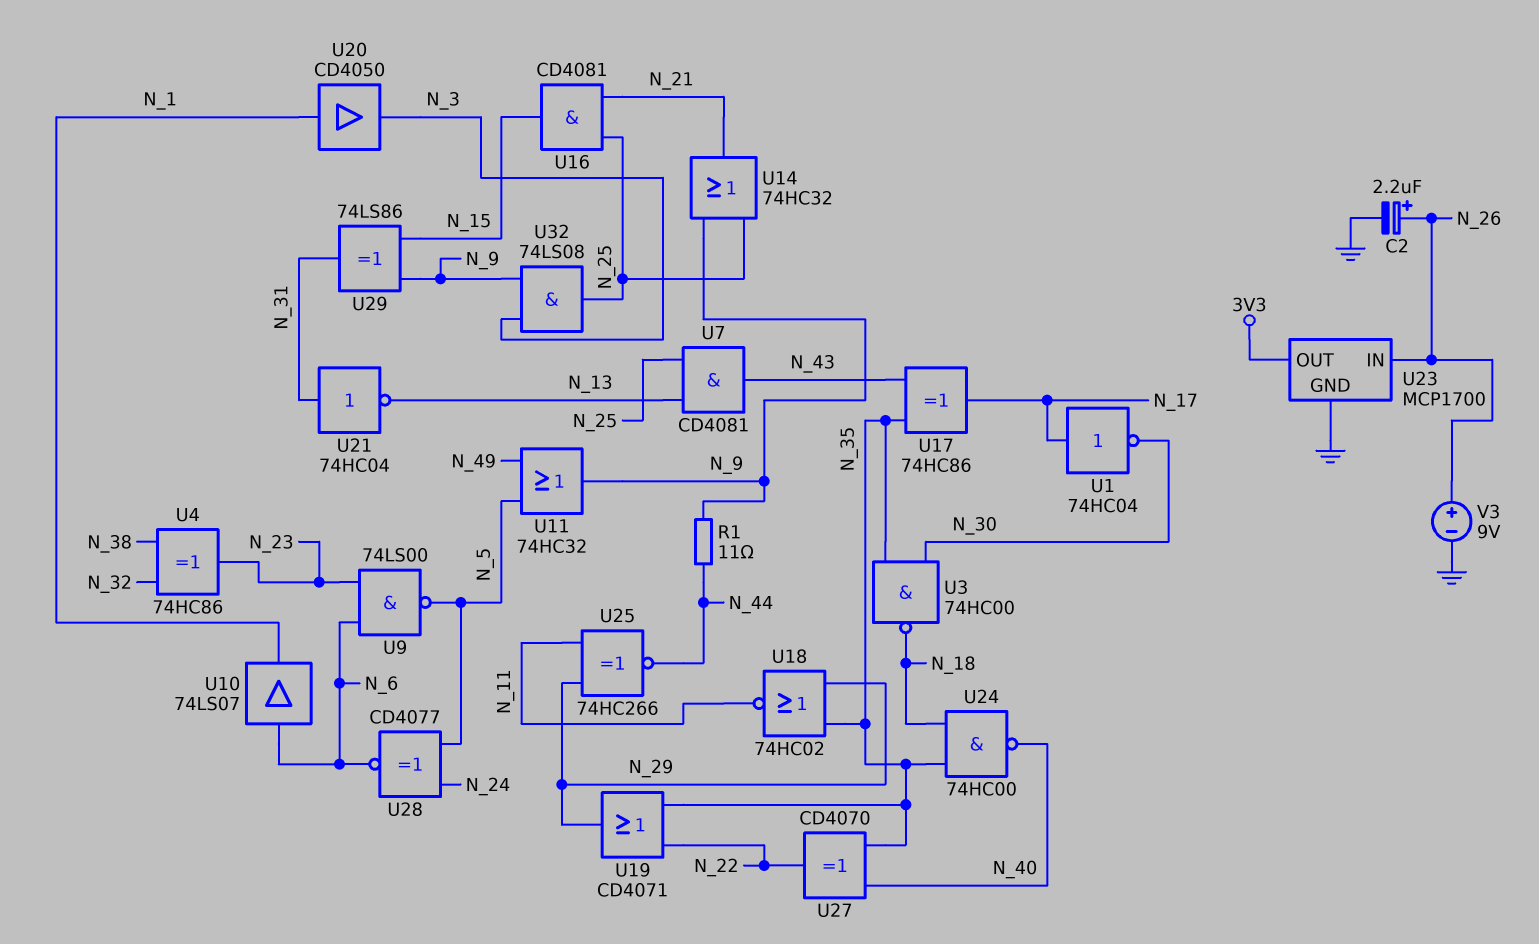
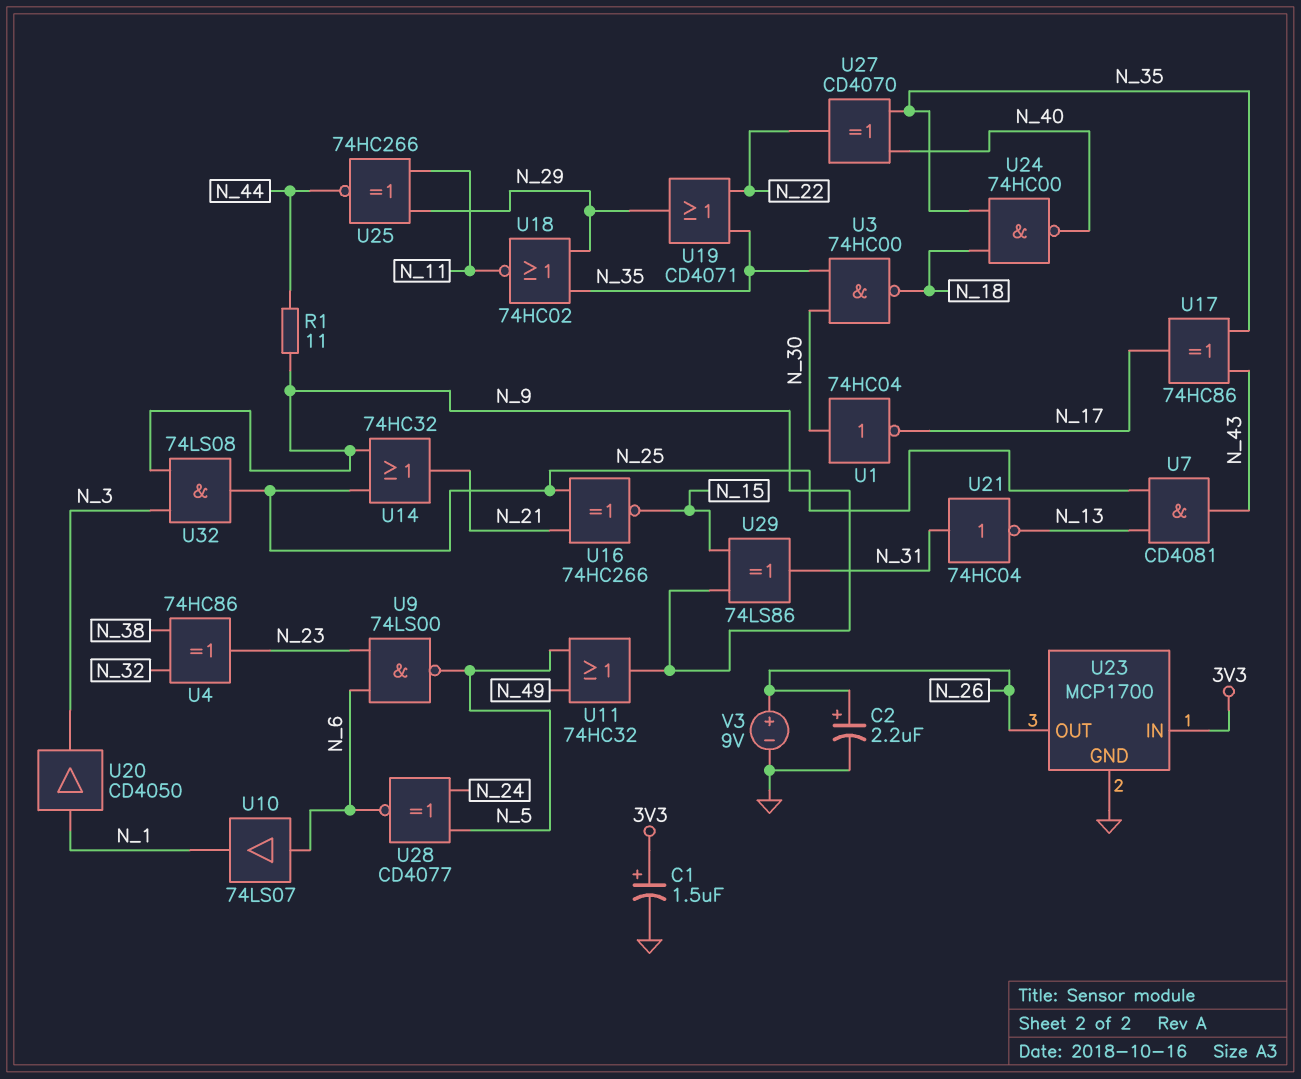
C1: none -> 1.5uF (plus 3V3, minus GND)
U1: NOT 74HC04 (in N_17, out N_30) -> NOT 74HC04 (in N_30, out N_17)
U16: AND CD4081 (in N_21, in N_25, out N_15) -> XNOR 74HC266 (in N_21, in N_25, out N_15)
U23 pin IN: N_26 -> 3V3
U23 pin OUT: 3V3 -> N_26

